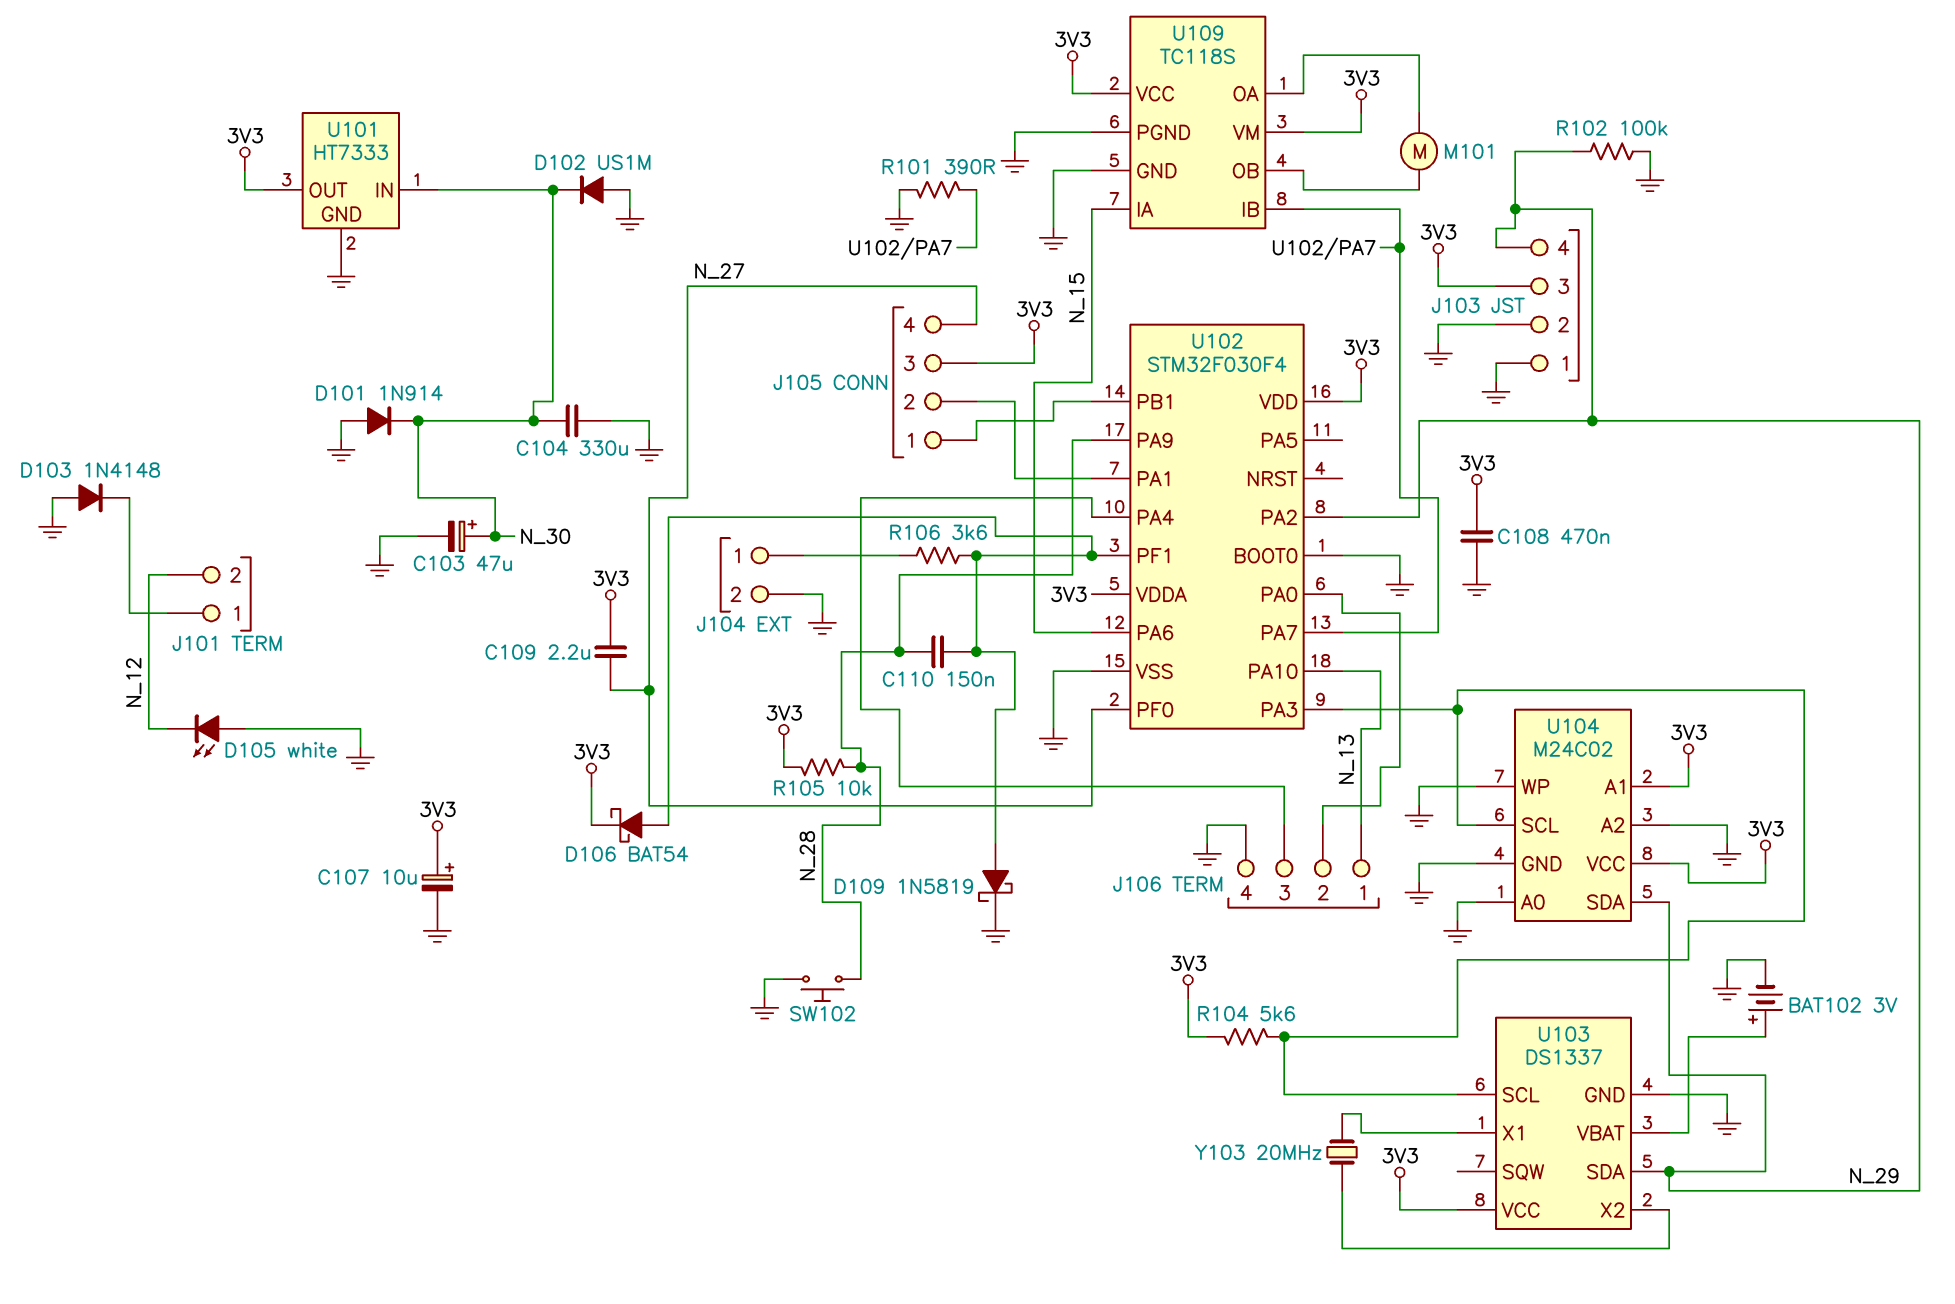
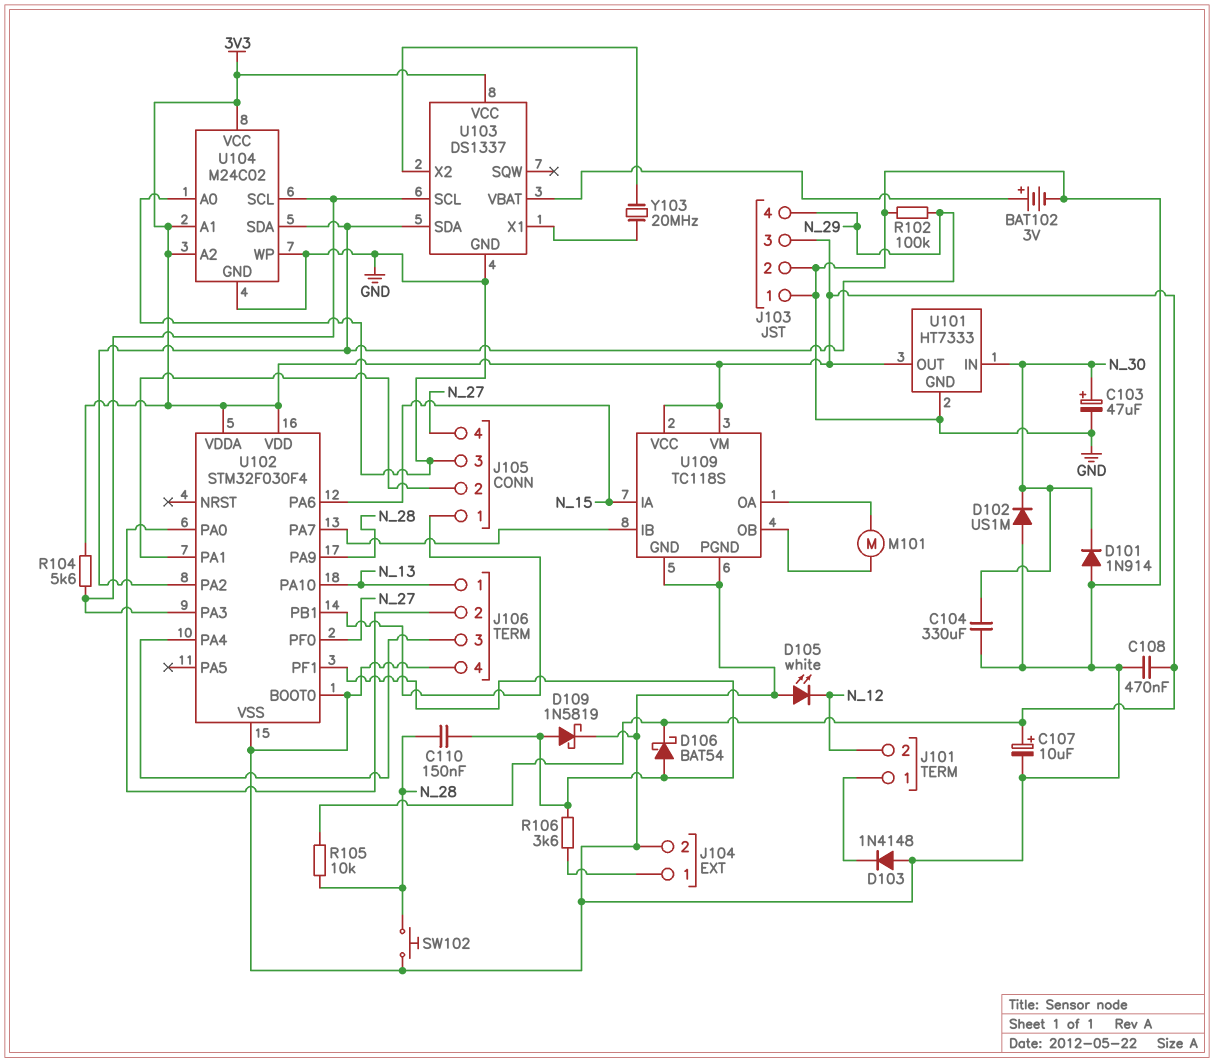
C109: 2.2uF (3V3, N_27) -> none
J105 pin 3: 3V3 -> GND
R101: 390 (GND, U102/PA7) -> none
U104 pin A2: GND -> 3V3

